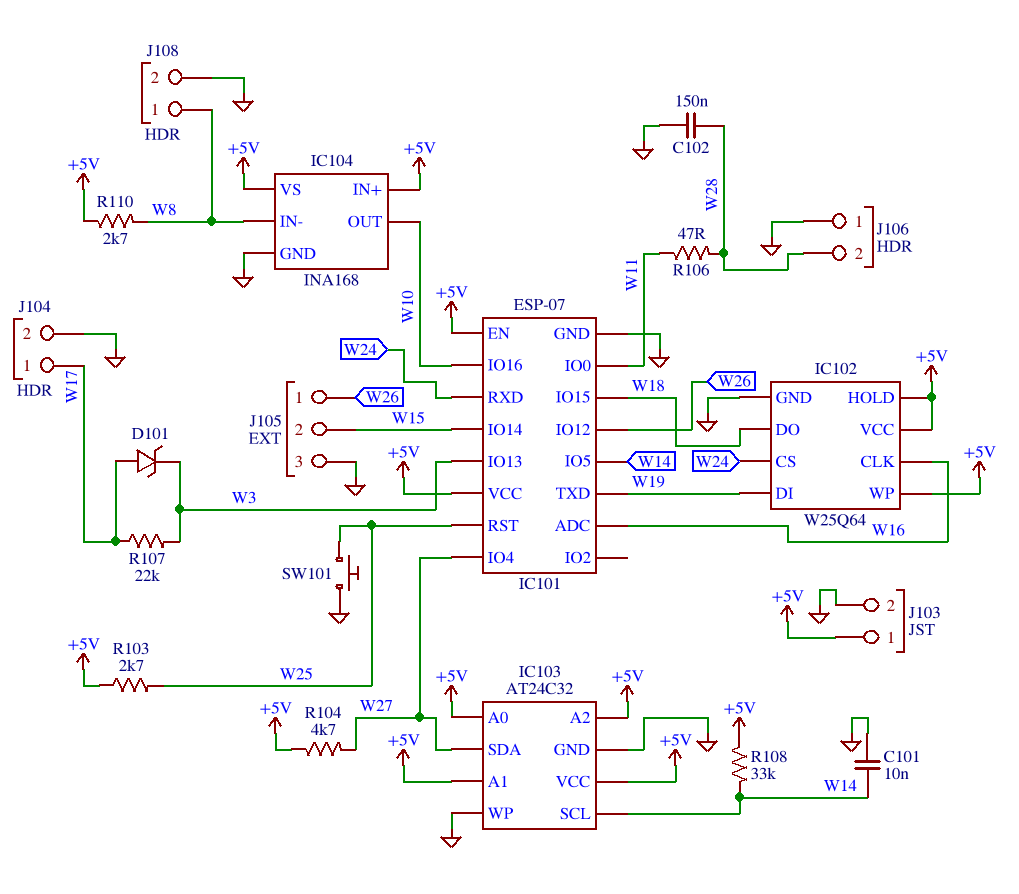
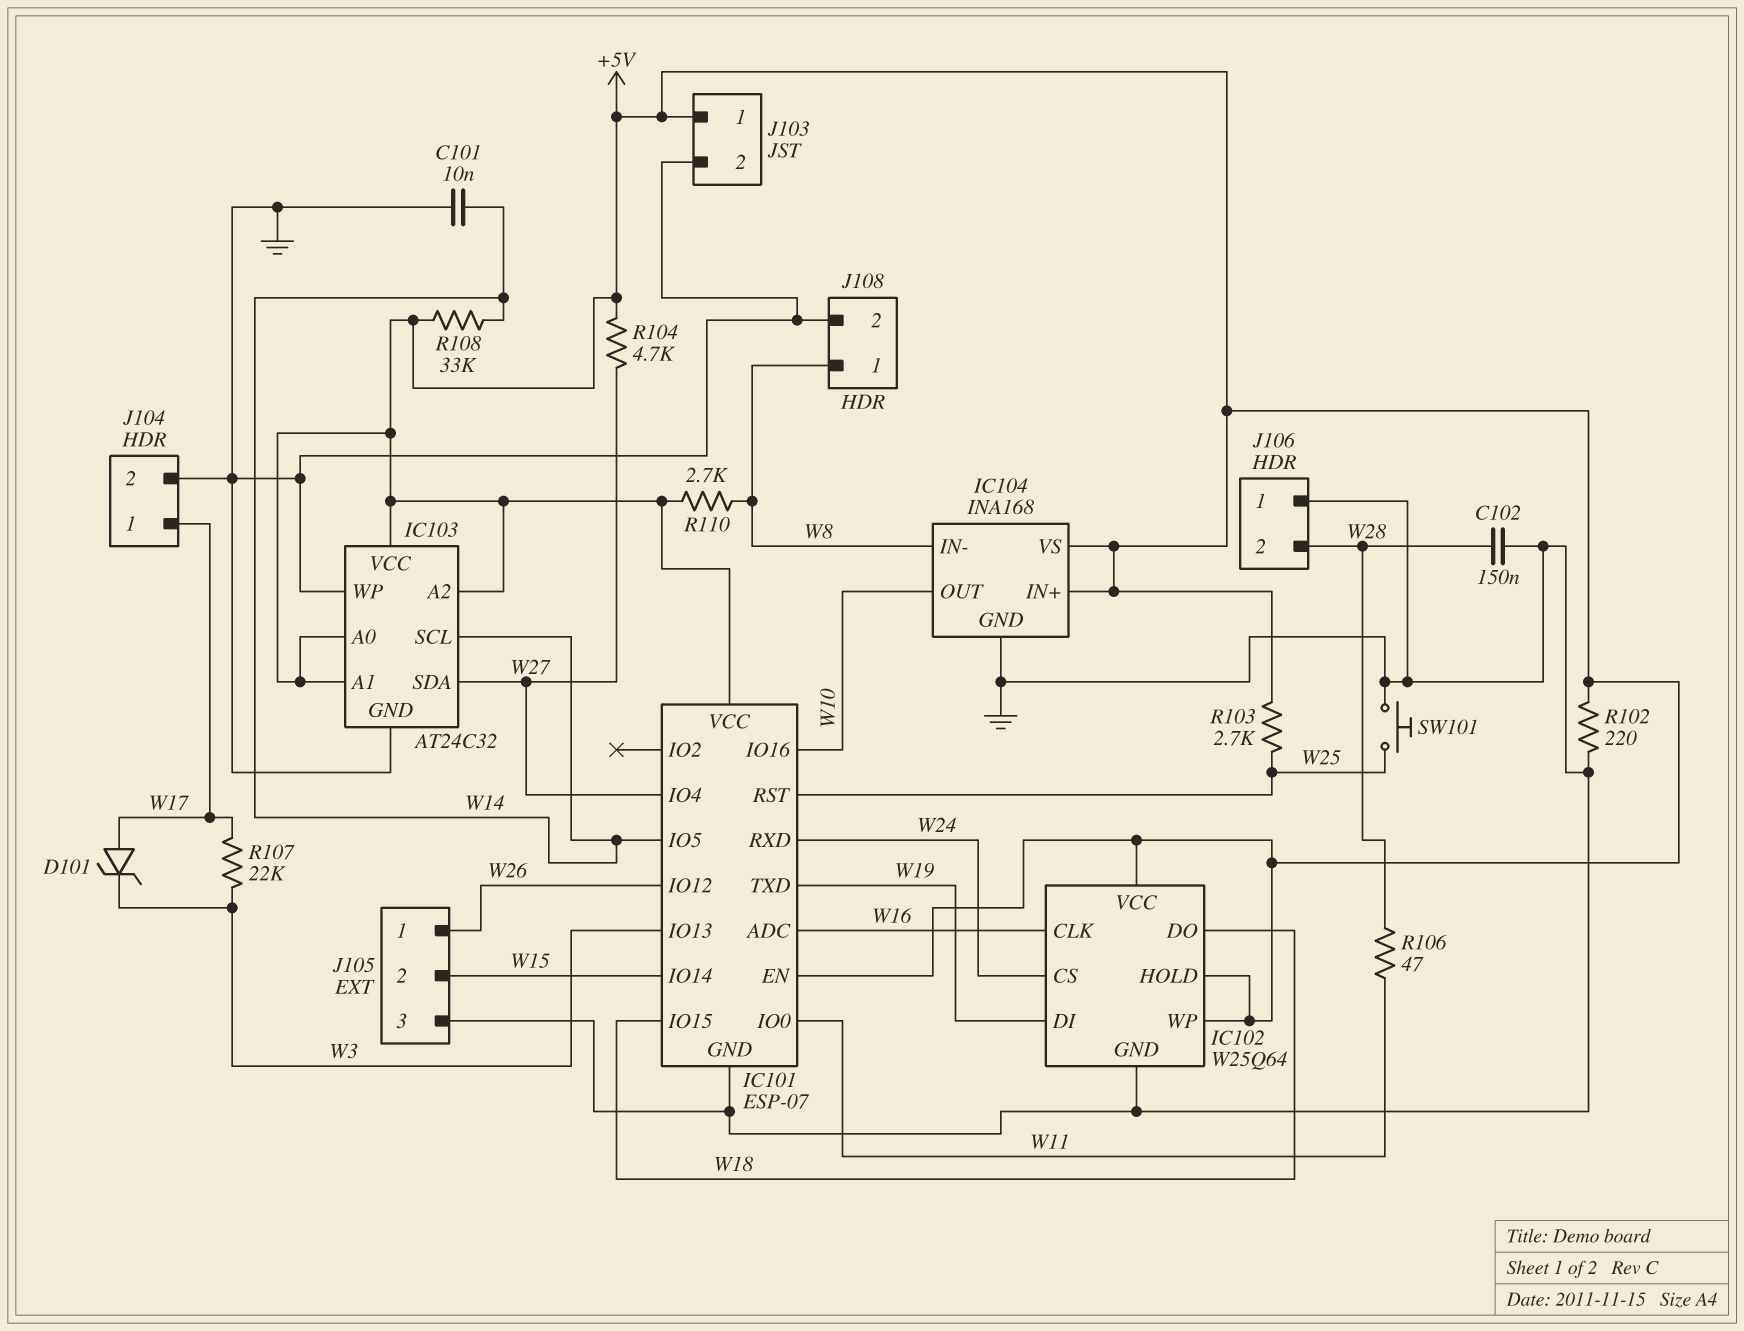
R102: none -> 220 (+5V, GND)

